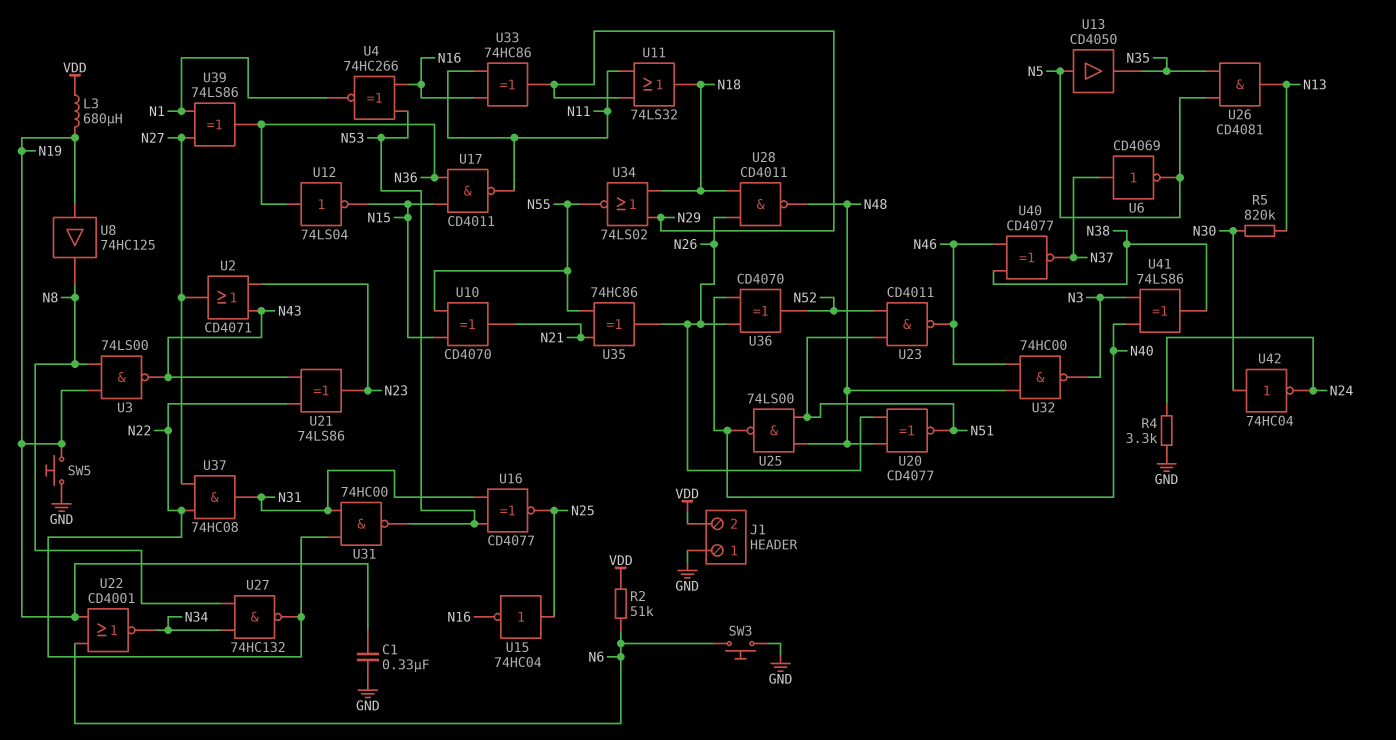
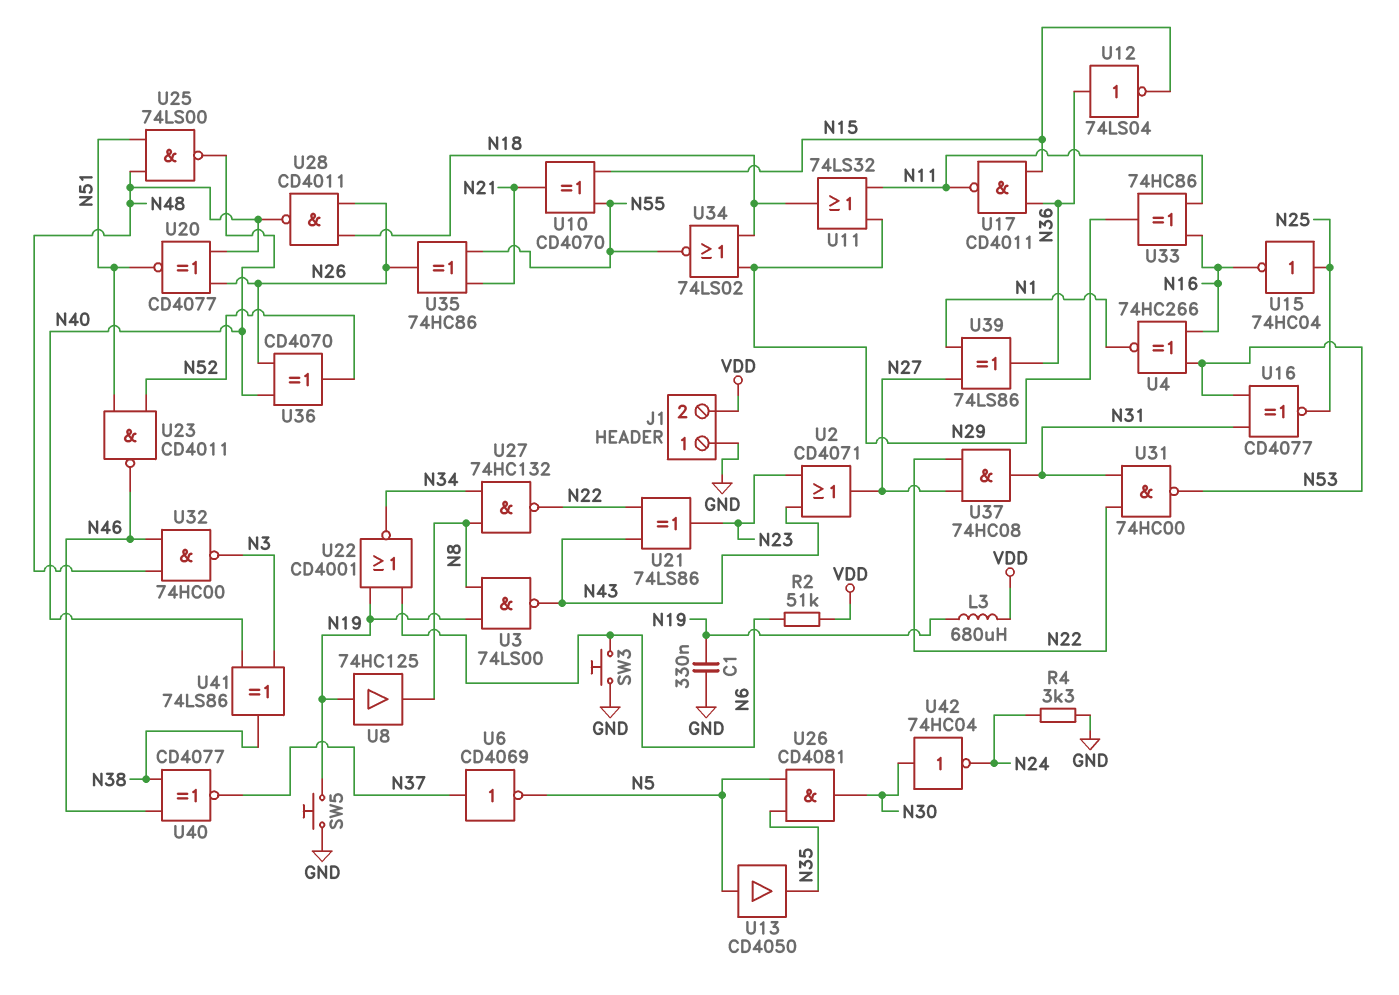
R5: 820k (N13, N30) -> none
U26: AND CD4081 (in N5, in N35, out N13) -> AND CD4081 (in N5, in N35, out N30)

